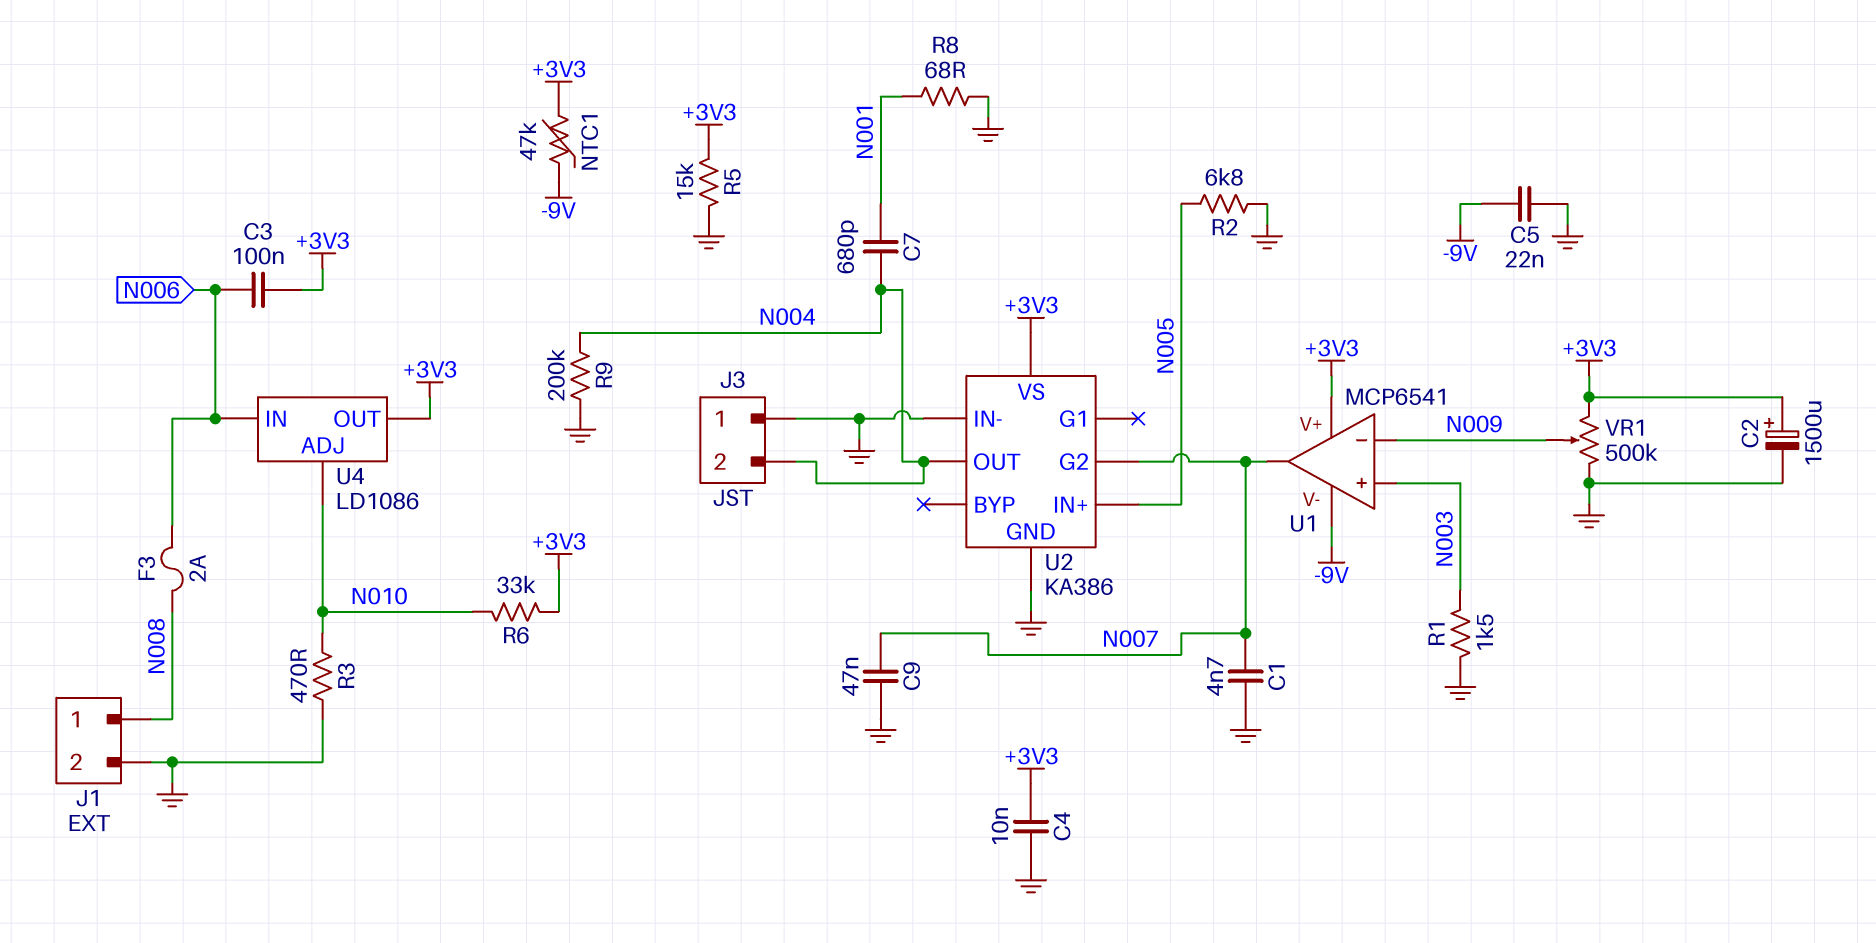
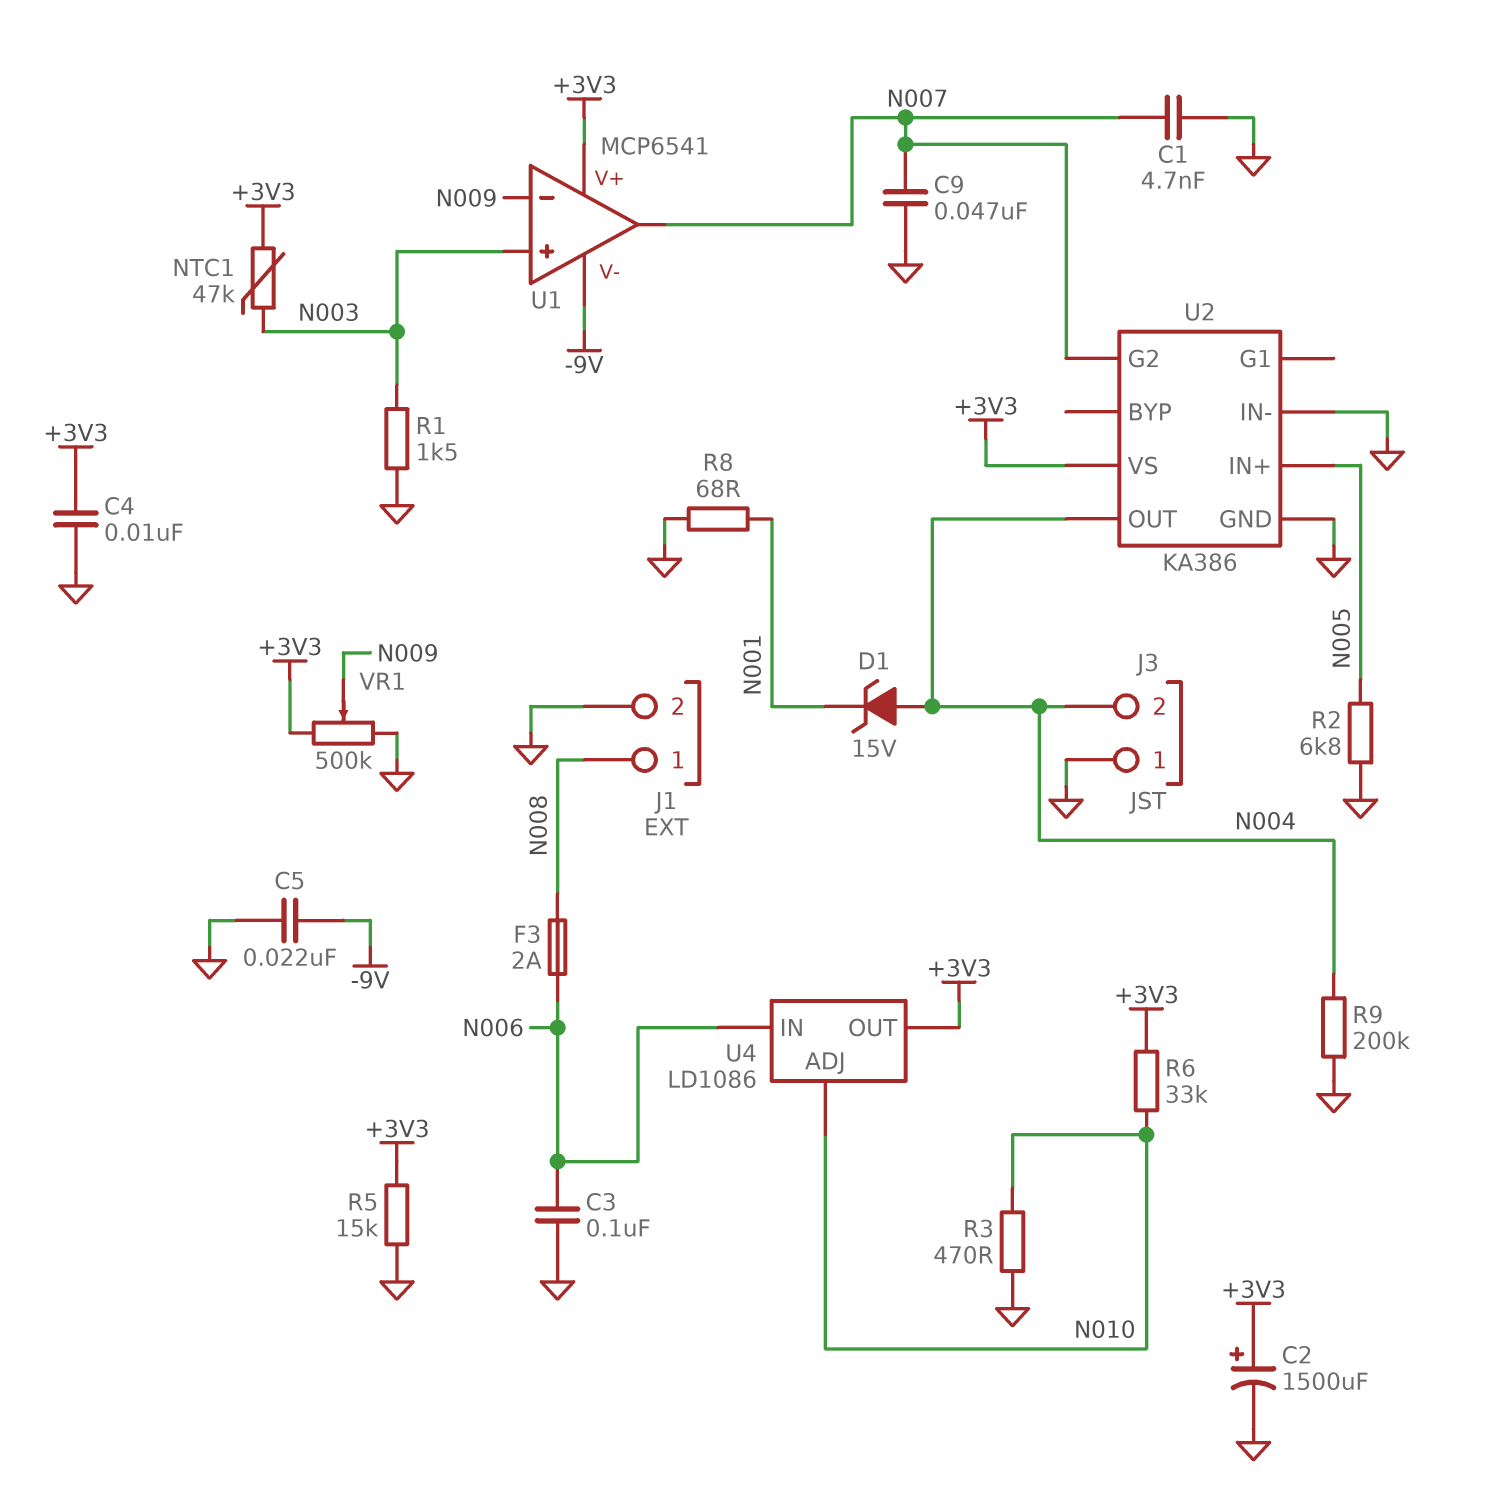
C3: 100nF (+3V3, N006) -> 100nF (GND, N006)
C7: 680pF (N001, N004) -> none
D1: none -> zener 15V (A N004, K N001)
NTC1: 47k (+3V3, -9V) -> 47k (+3V3, N003)

